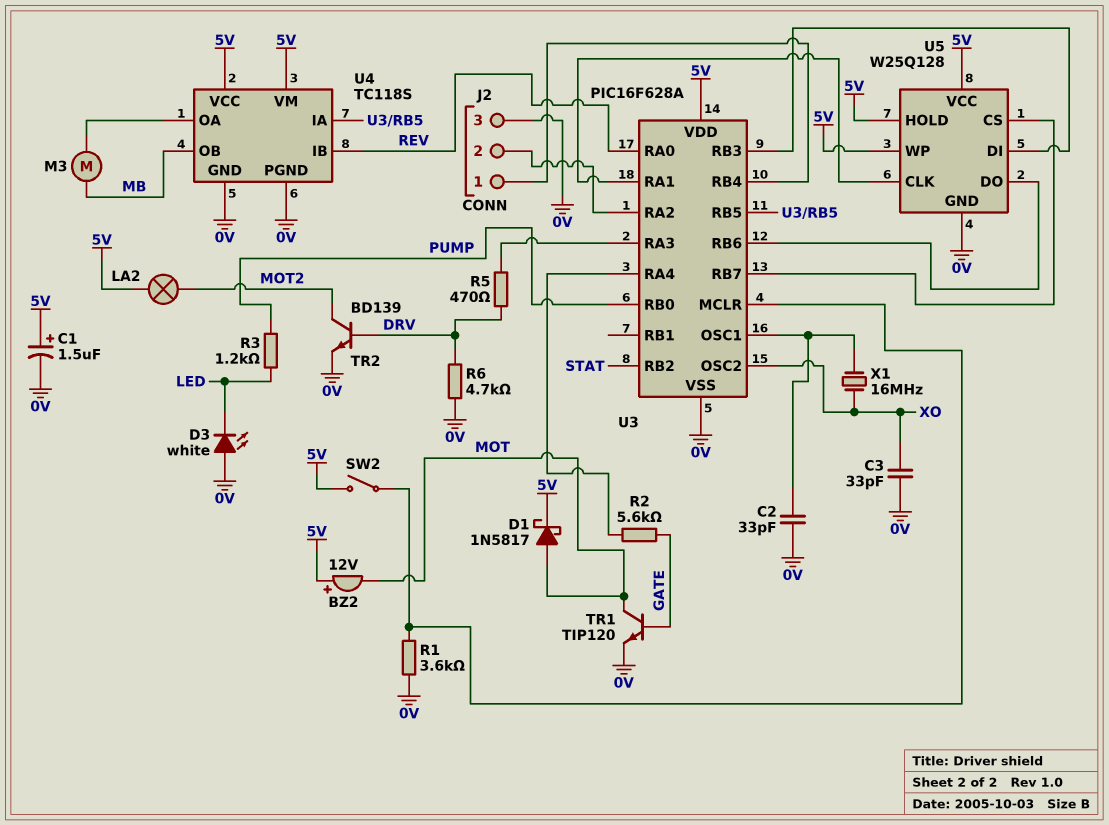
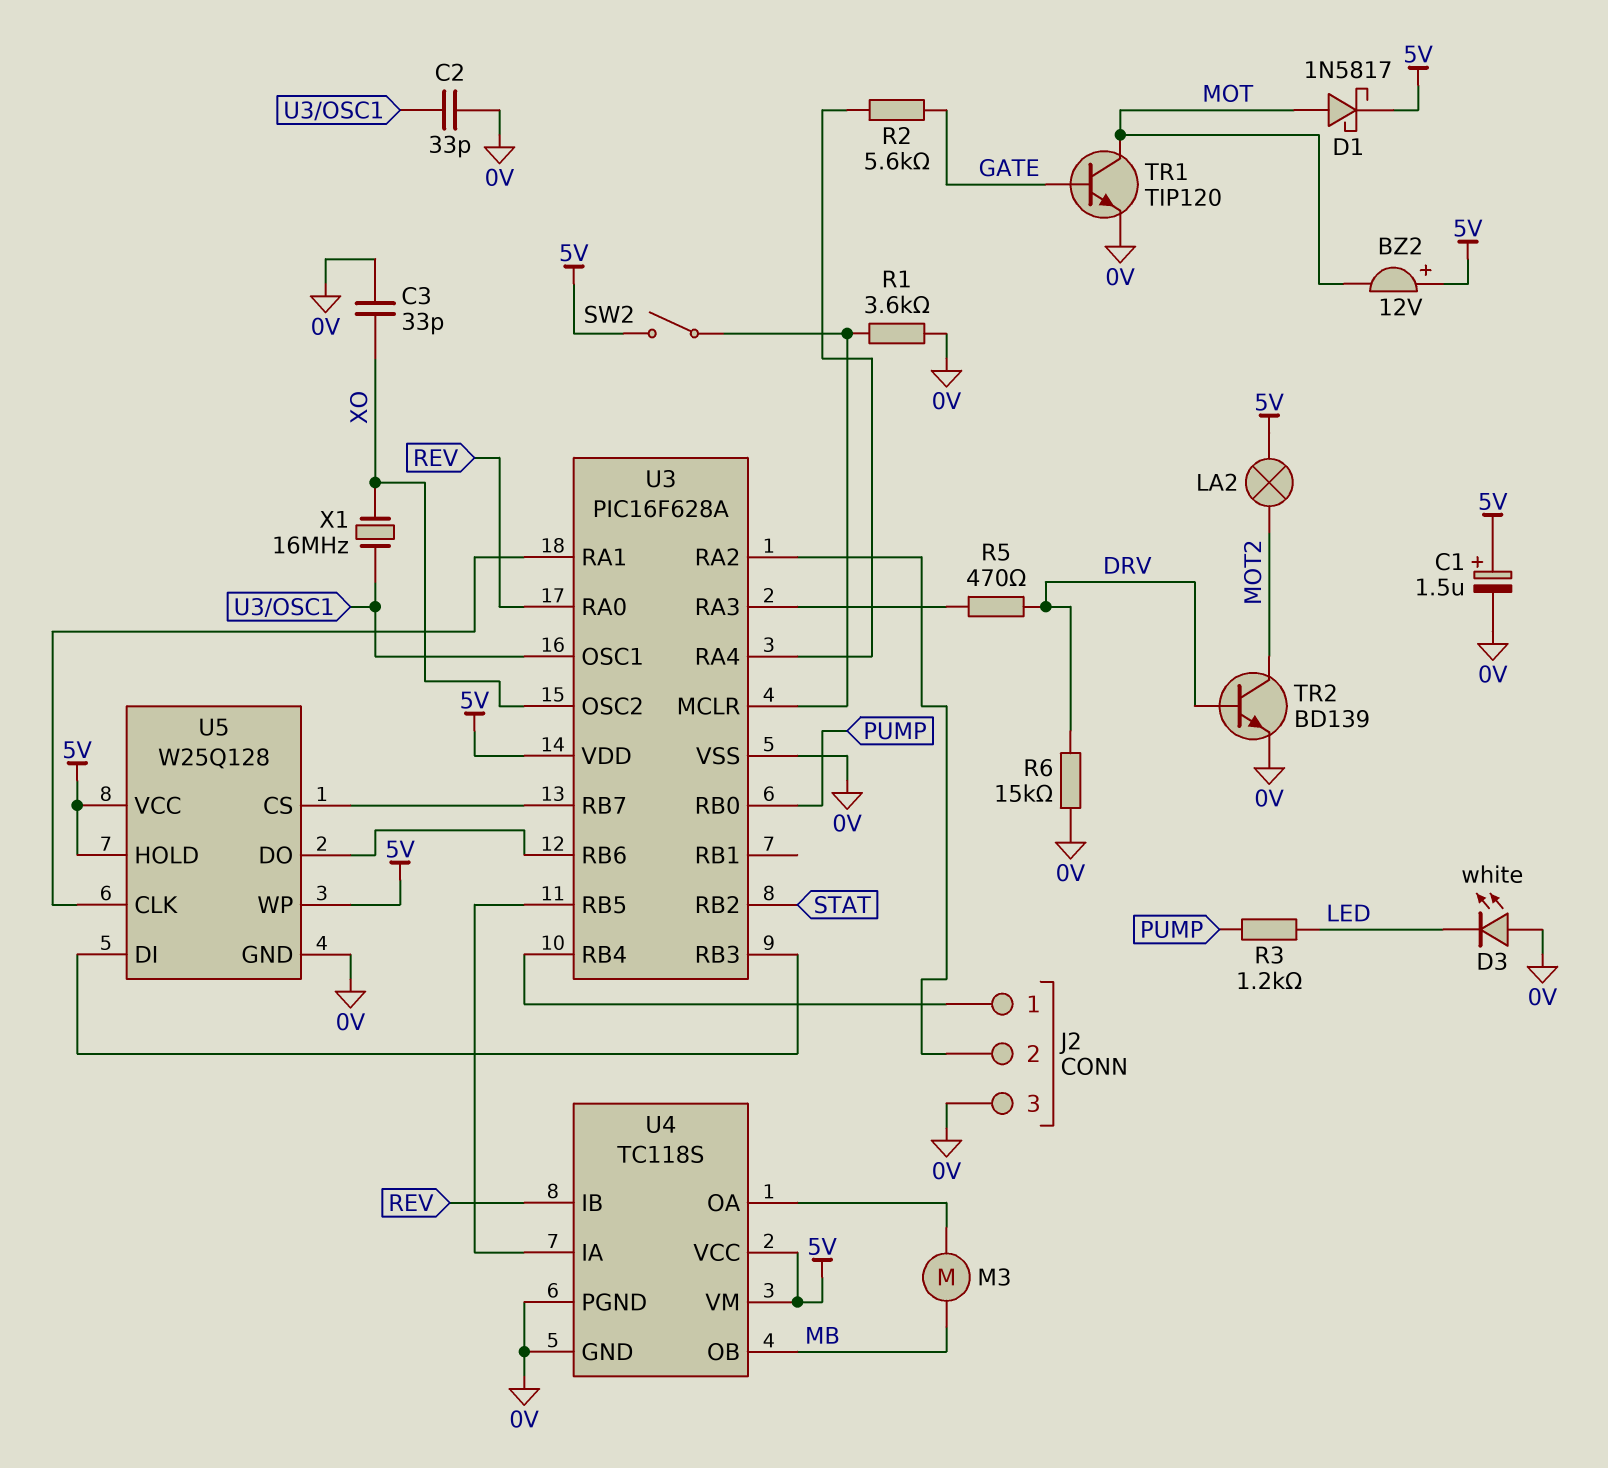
R6: 4.7k (0V, DRV) -> 15k (0V, DRV)

